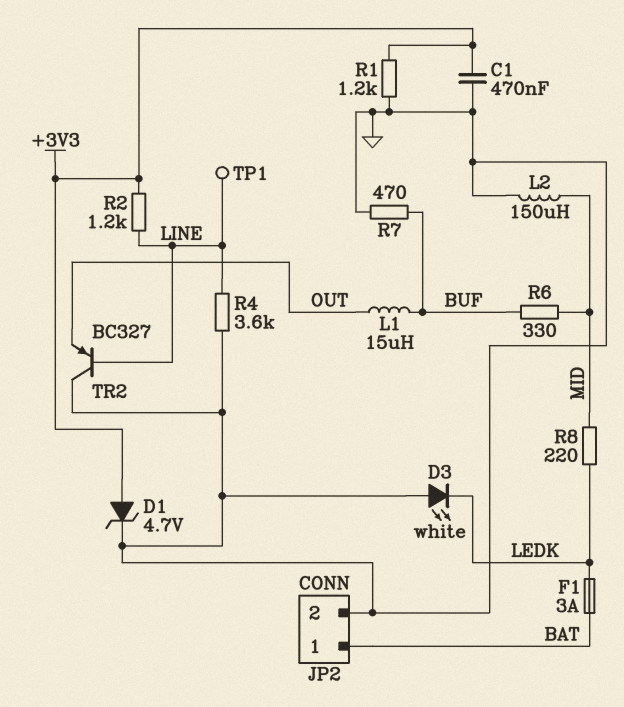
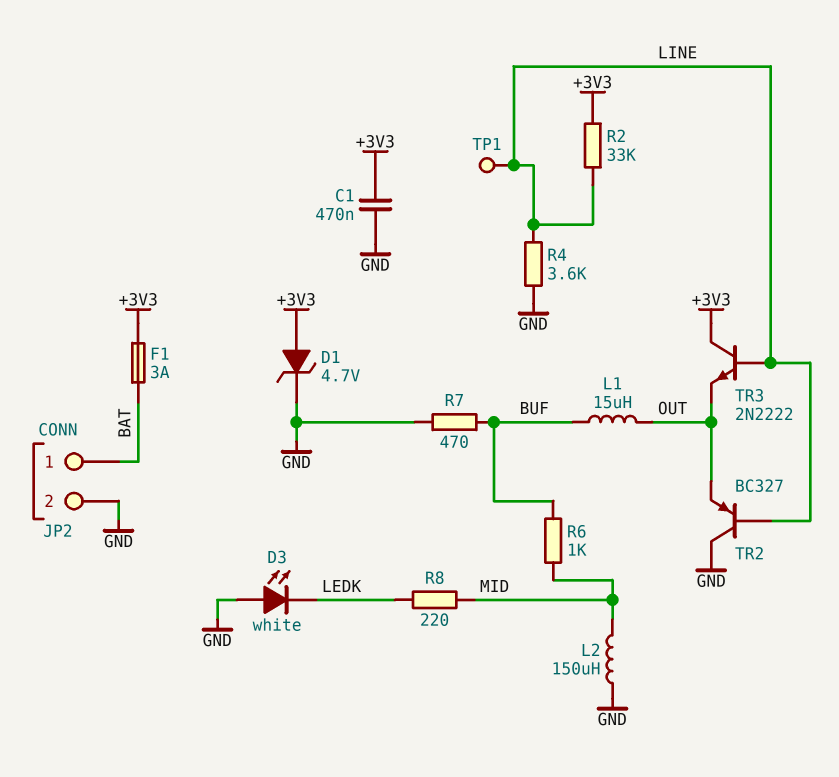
F1: 3A (BAT, LEDK) -> 3A (+3V3, BAT)
R1: 1.2k (+3V3, GND) -> none
R2: 1.2k (+3V3, LINE) -> 33k (+3V3, LINE)
R6: 330 (BUF, MID) -> 1k (BUF, MID)
TR3: none -> NPN 2N2222 (B LINE, C +3V3, E OUT)

